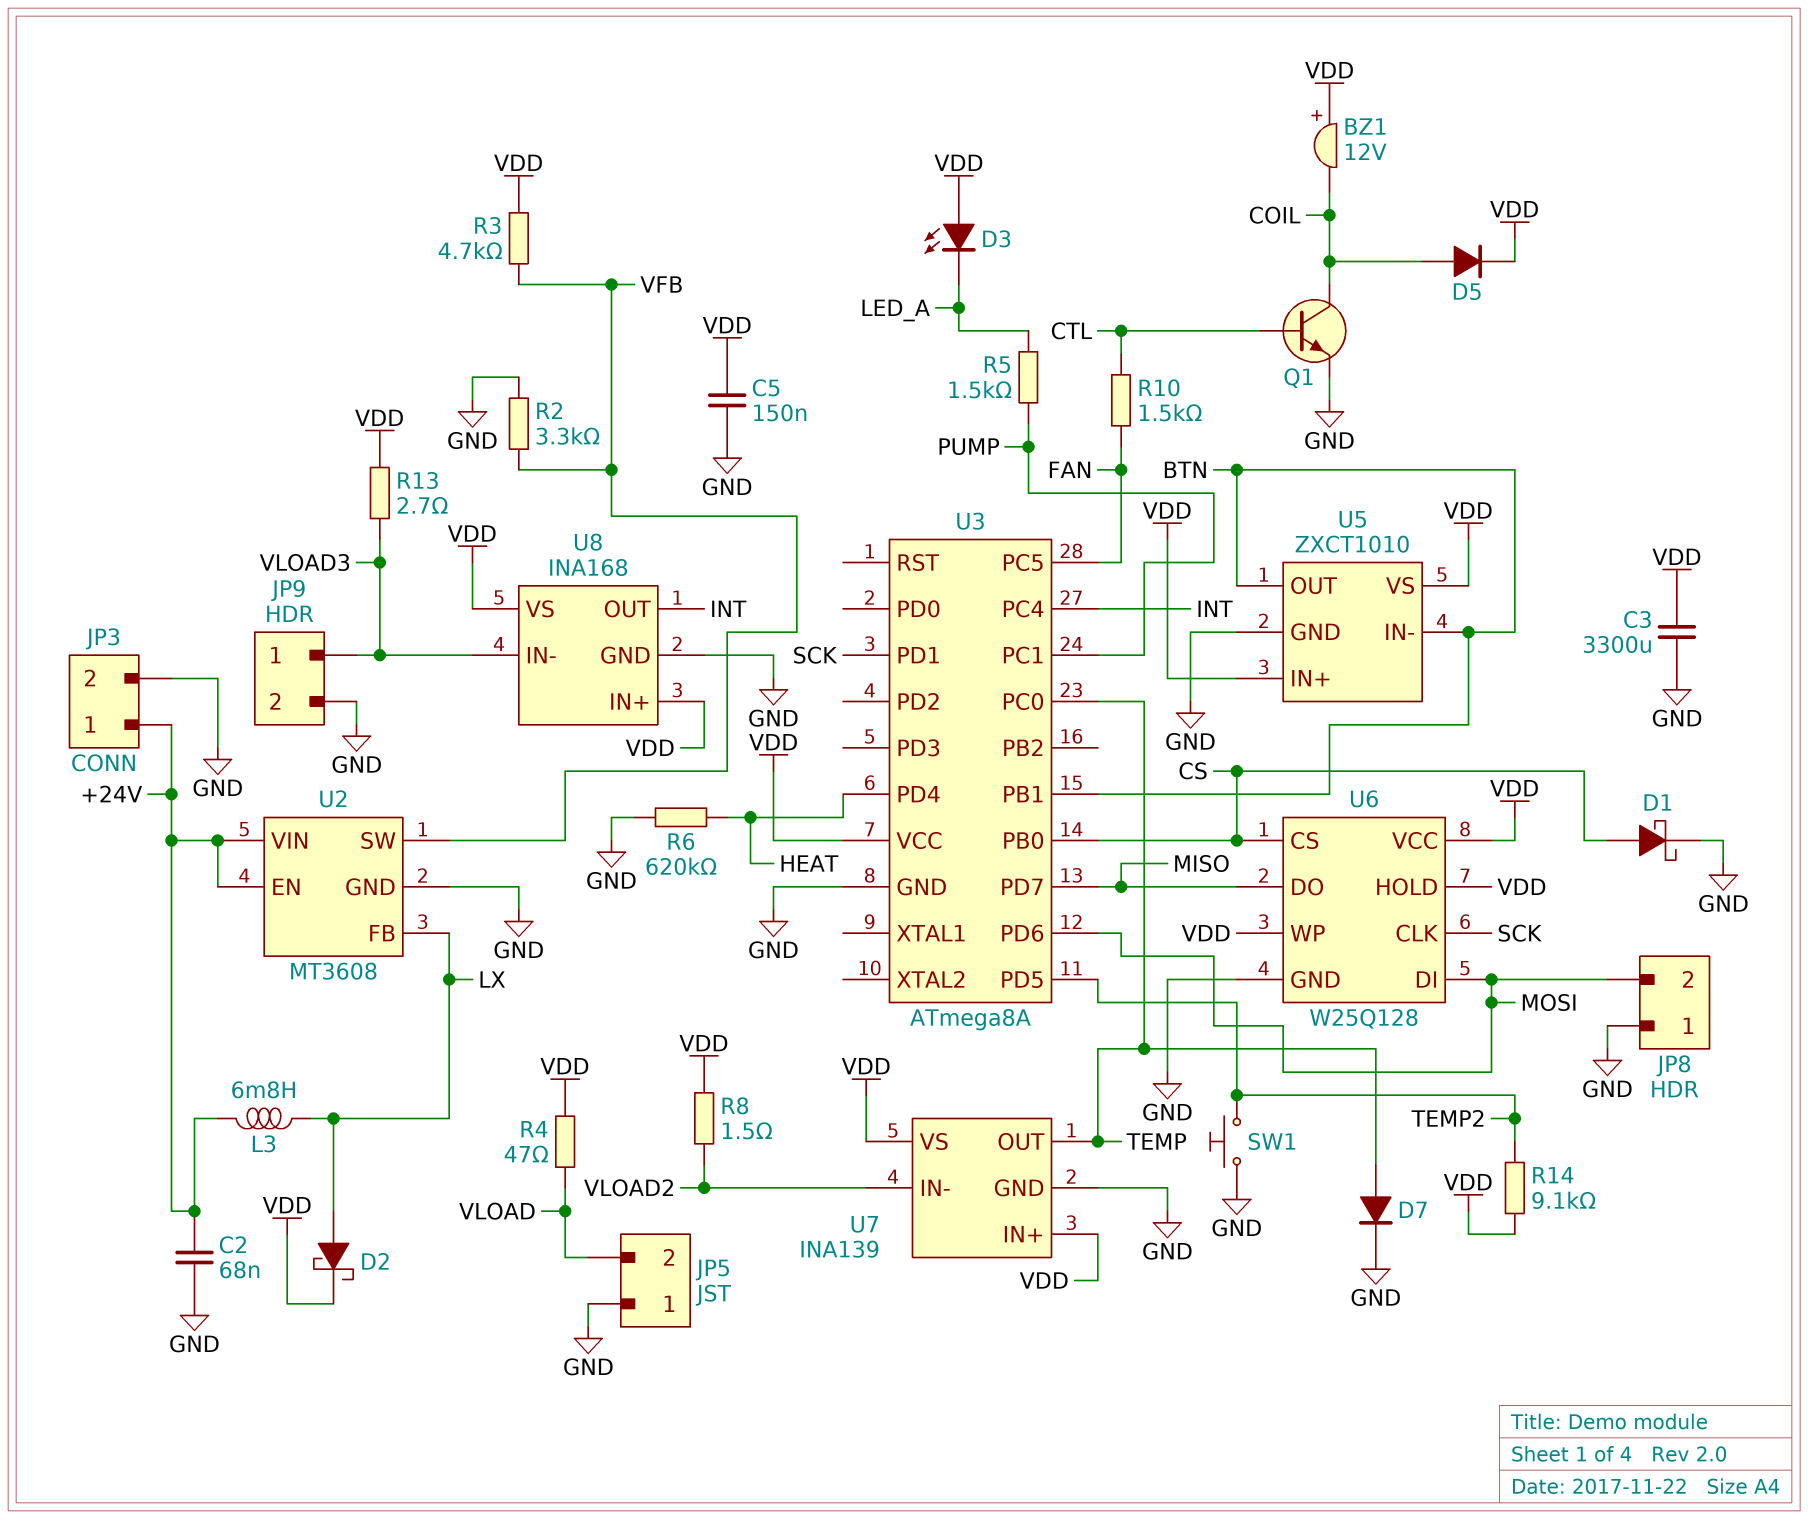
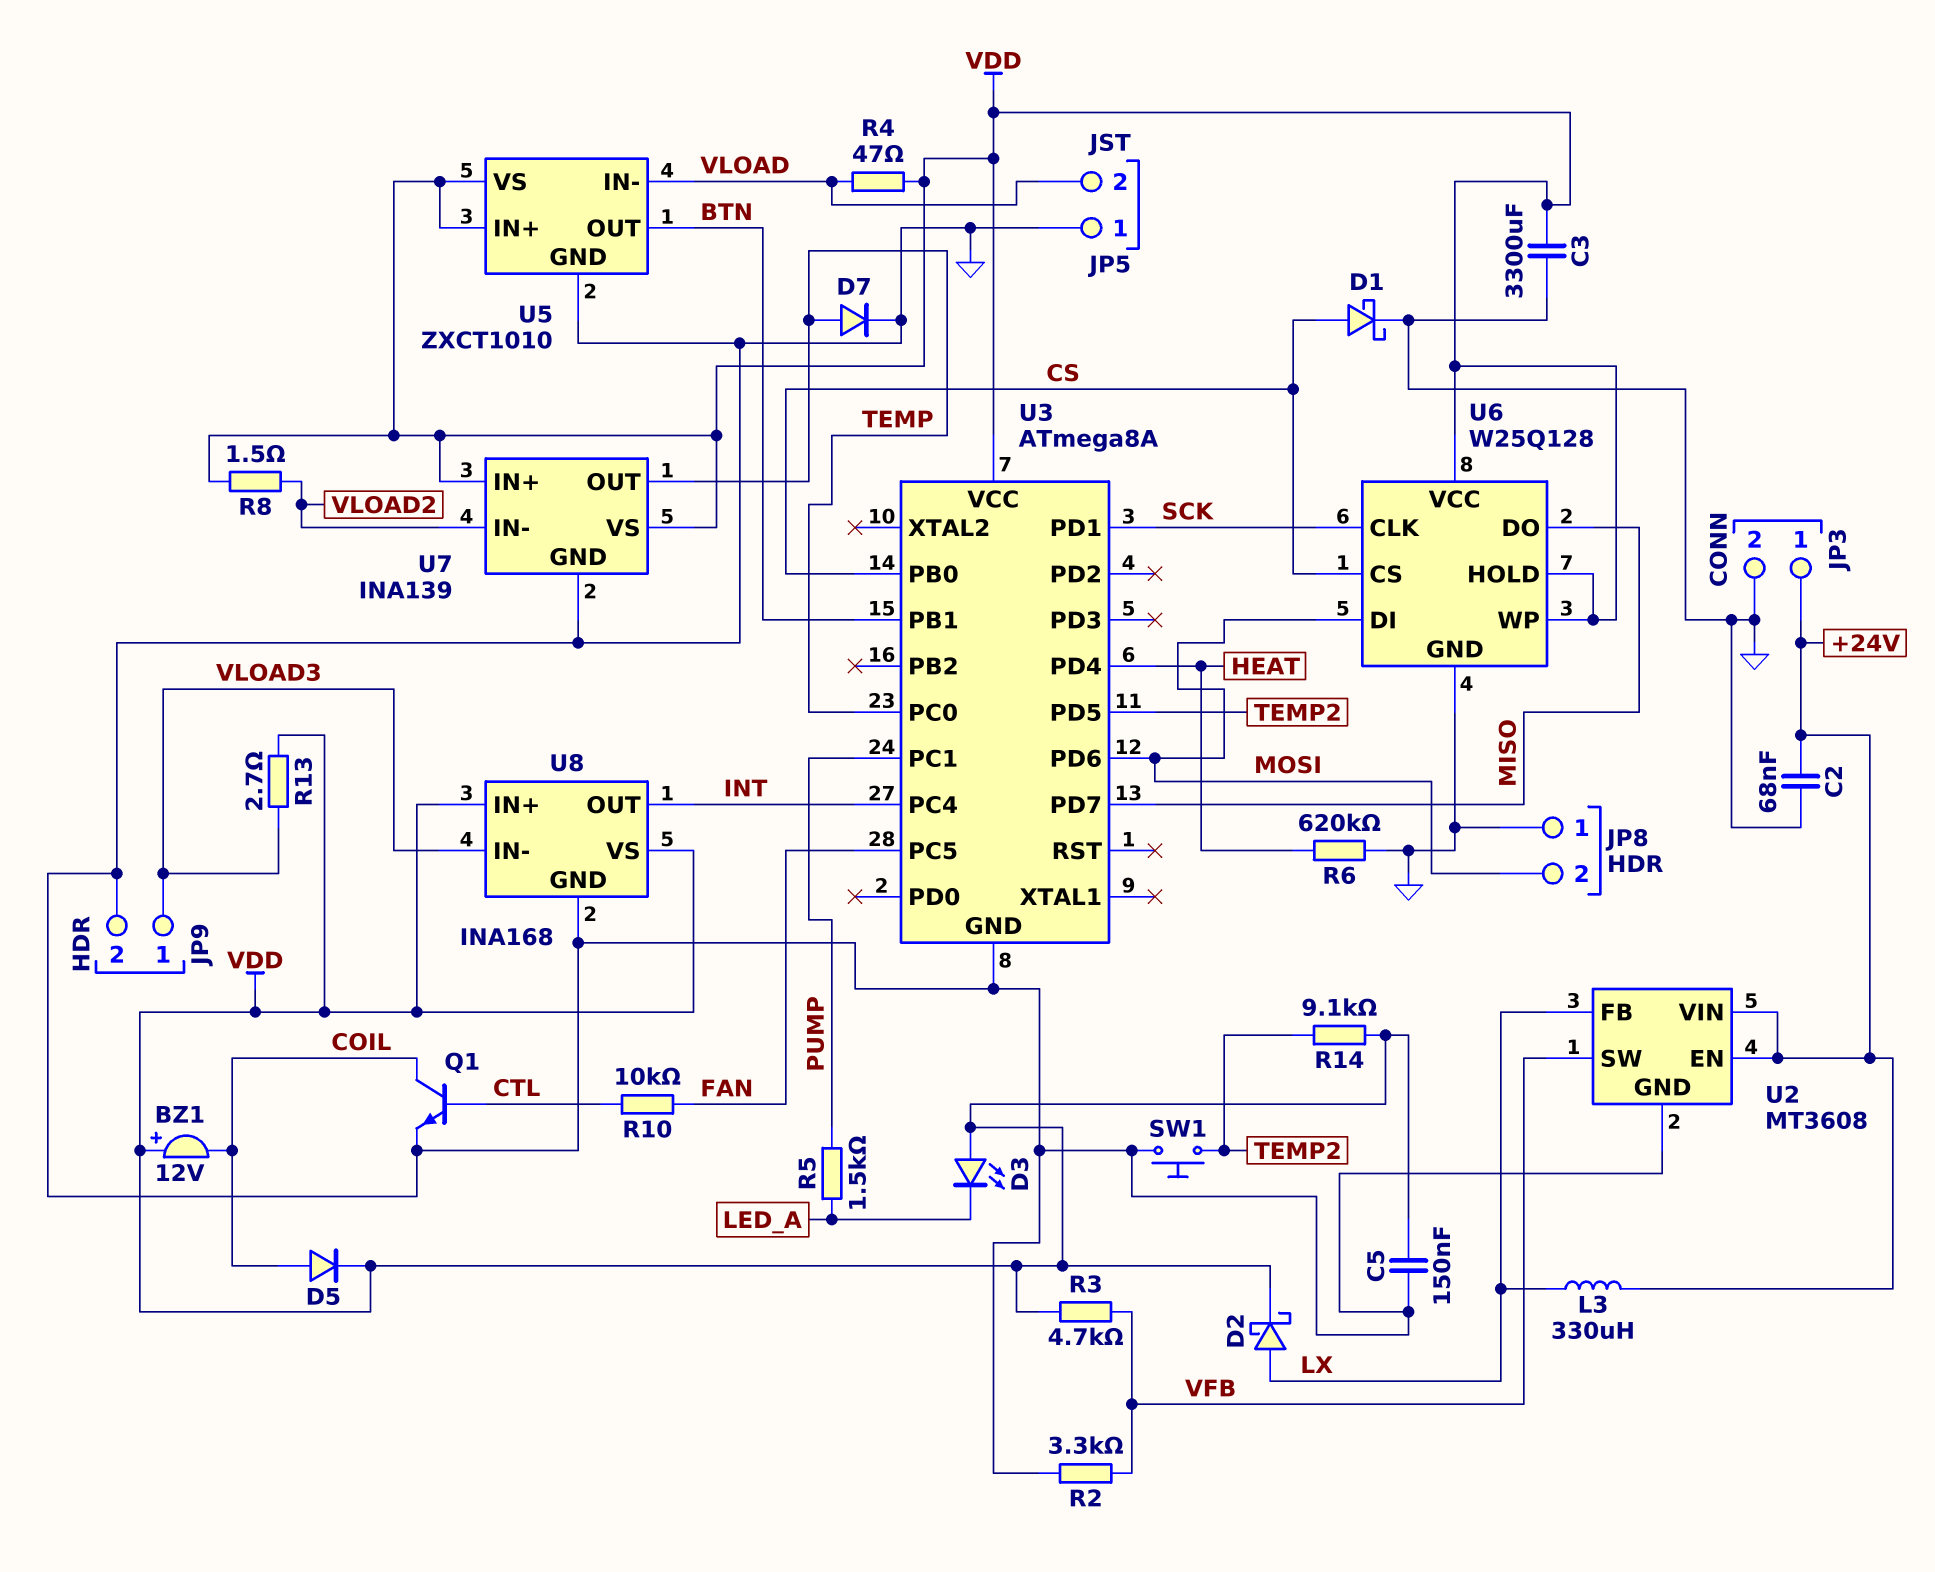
L3: 6.8mH (+24V, LX) -> 330uH (+24V, LX)
R10: 1.5k (CTL, FAN) -> 10k (CTL, FAN)
U5 pin IN-: BTN -> VLOAD

